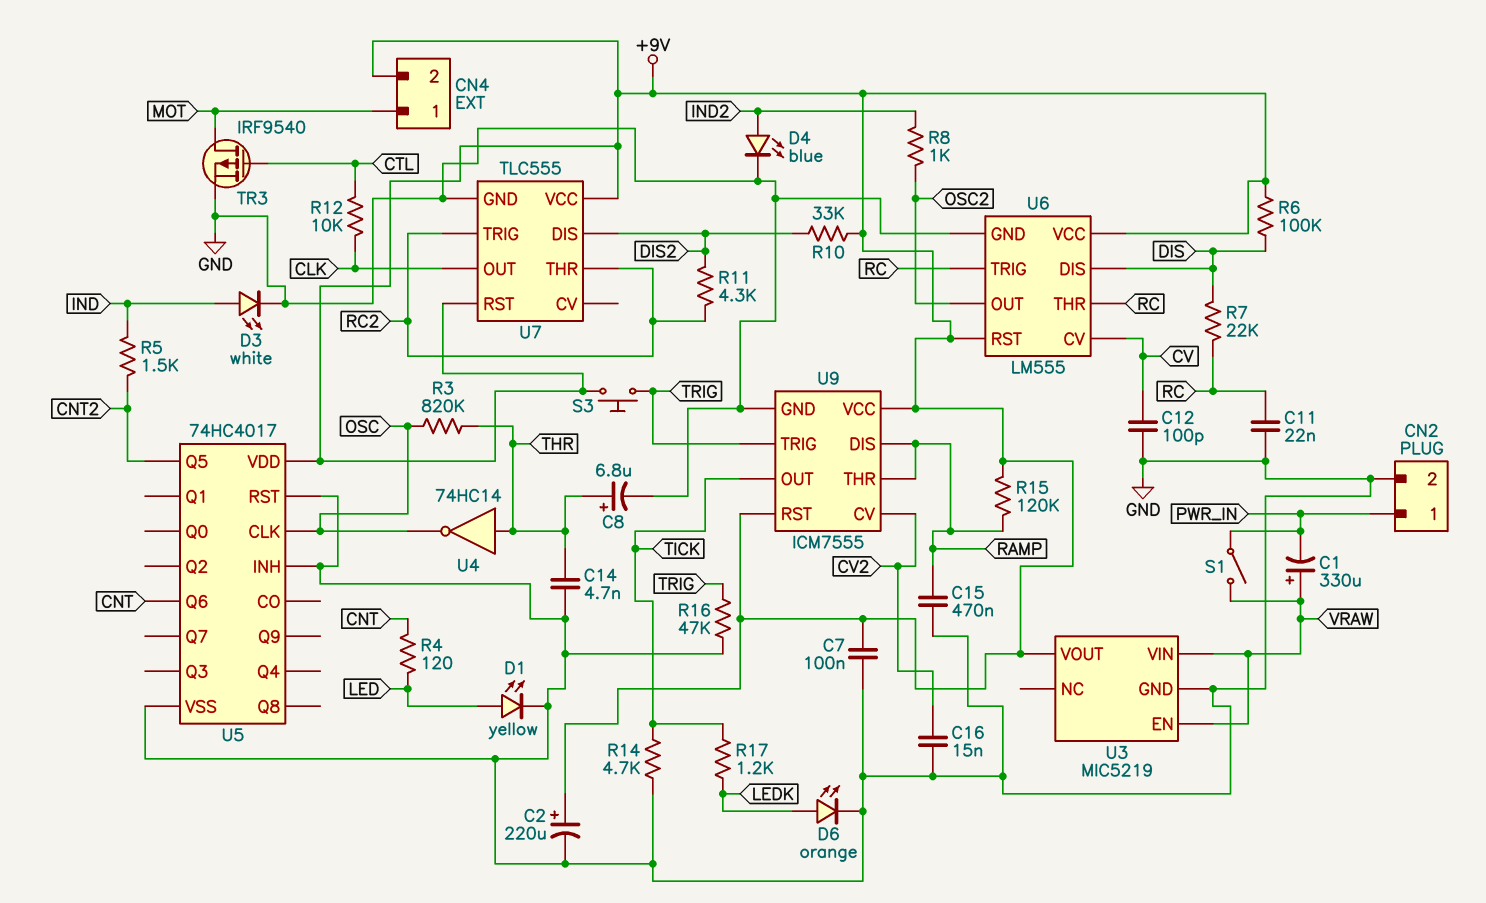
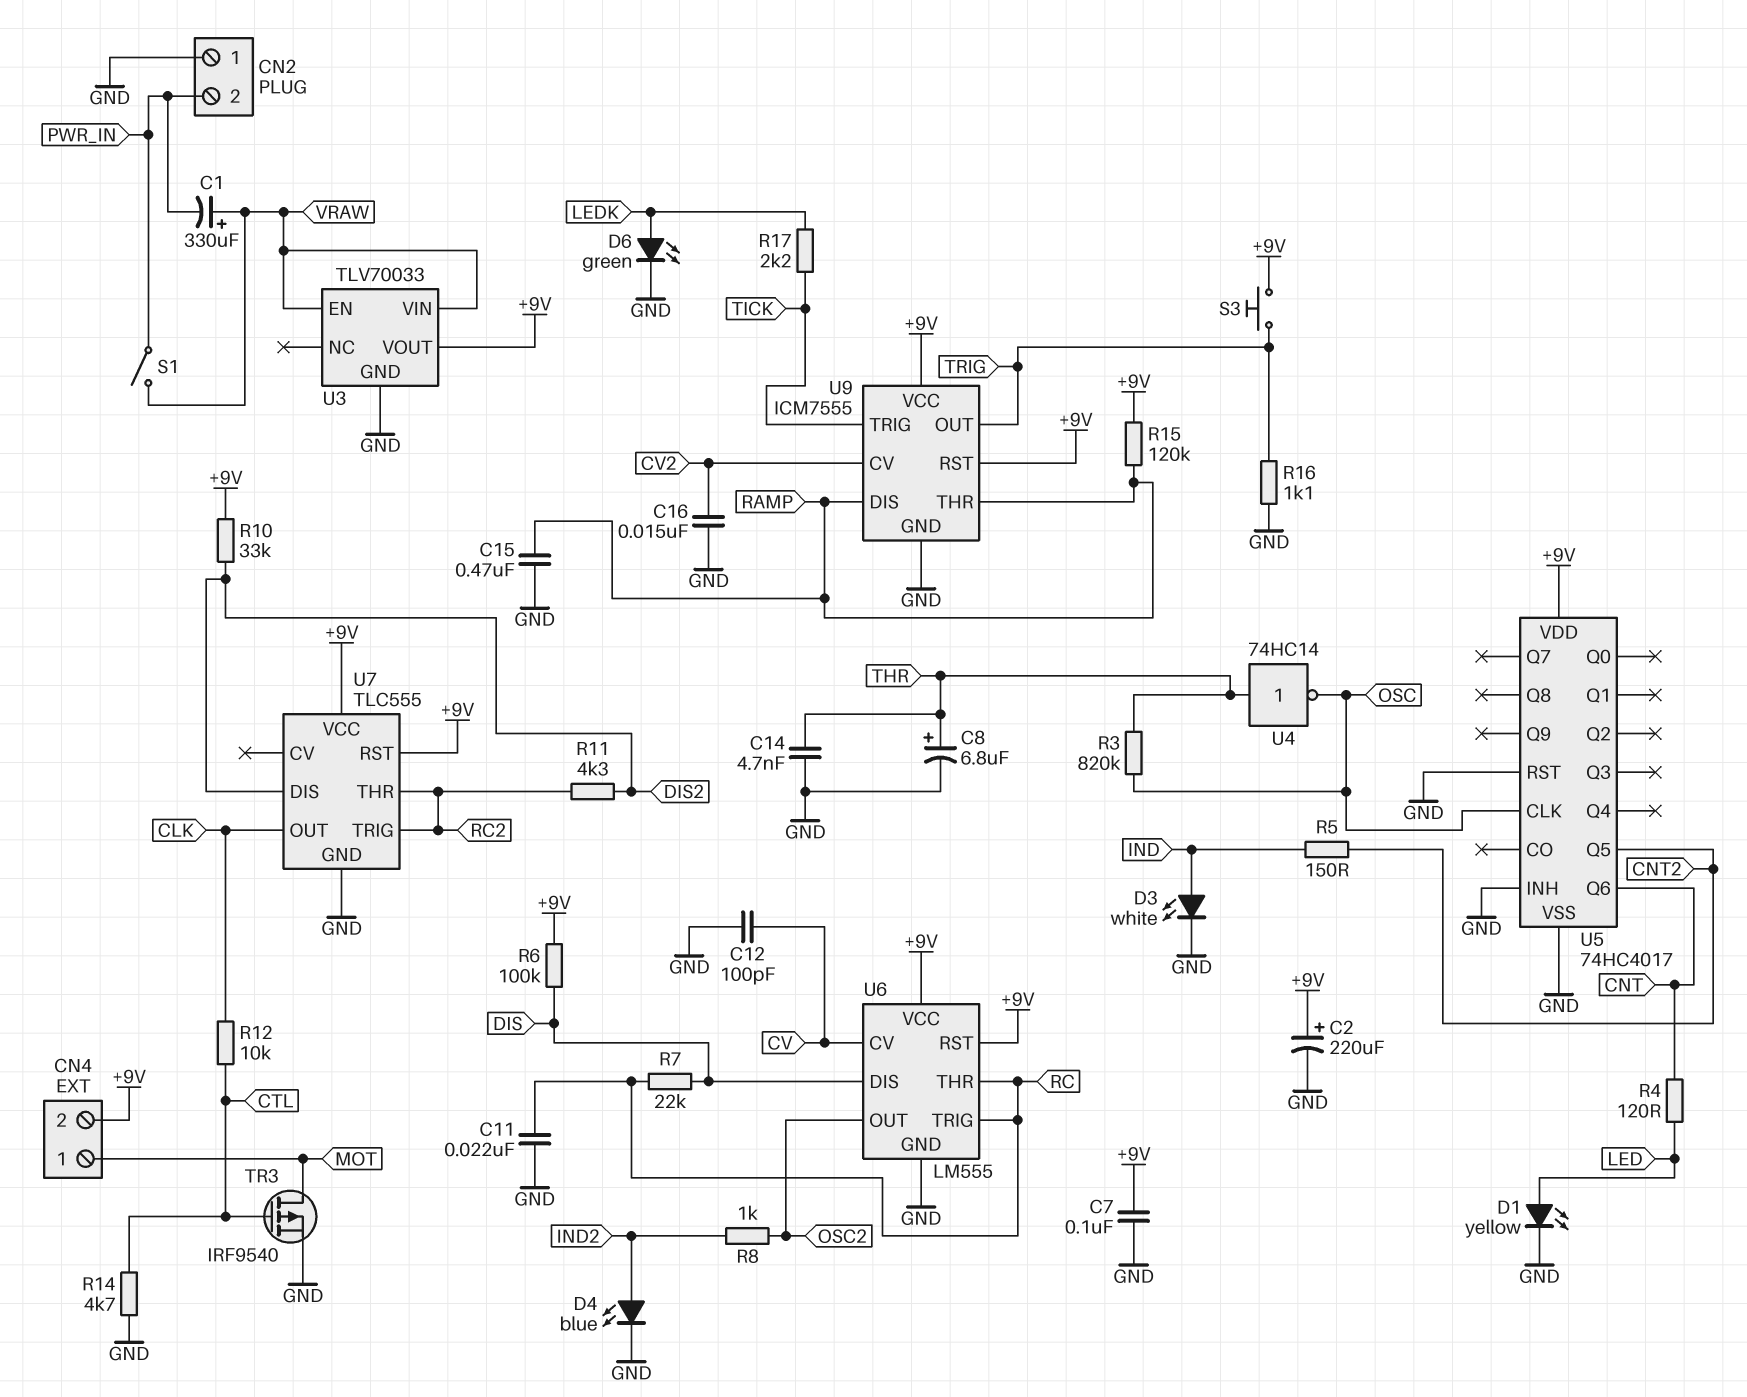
CN2 pin 1: PWR_IN -> GND
CN2 pin 2: GND -> PWR_IN
D6: LED orange (A LEDK, K GND) -> LED green (A LEDK, K GND)
R5: 1.5k (CNT2, IND) -> 150 (CNT2, IND)
R14: 4.7k (GND, TICK) -> 4.7k (CTL, GND)
R16: 47k (GND, TRIG) -> 1.1k (GND, TRIG)
R17: 1.2k (LEDK, TICK) -> 2.2k (LEDK, TICK)
U3: MIC5219 -> TLV70033
U9 pin OUT: TICK -> TRIG
U9 pin TRIG: TRIG -> TICK

